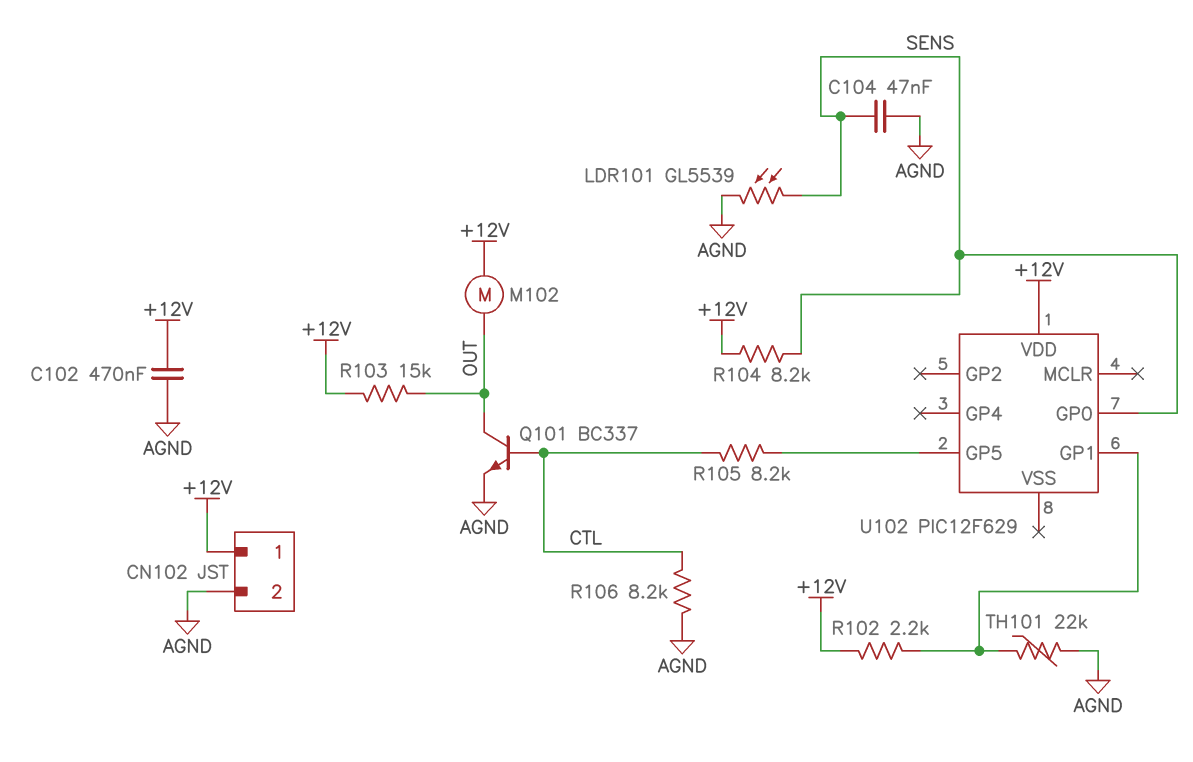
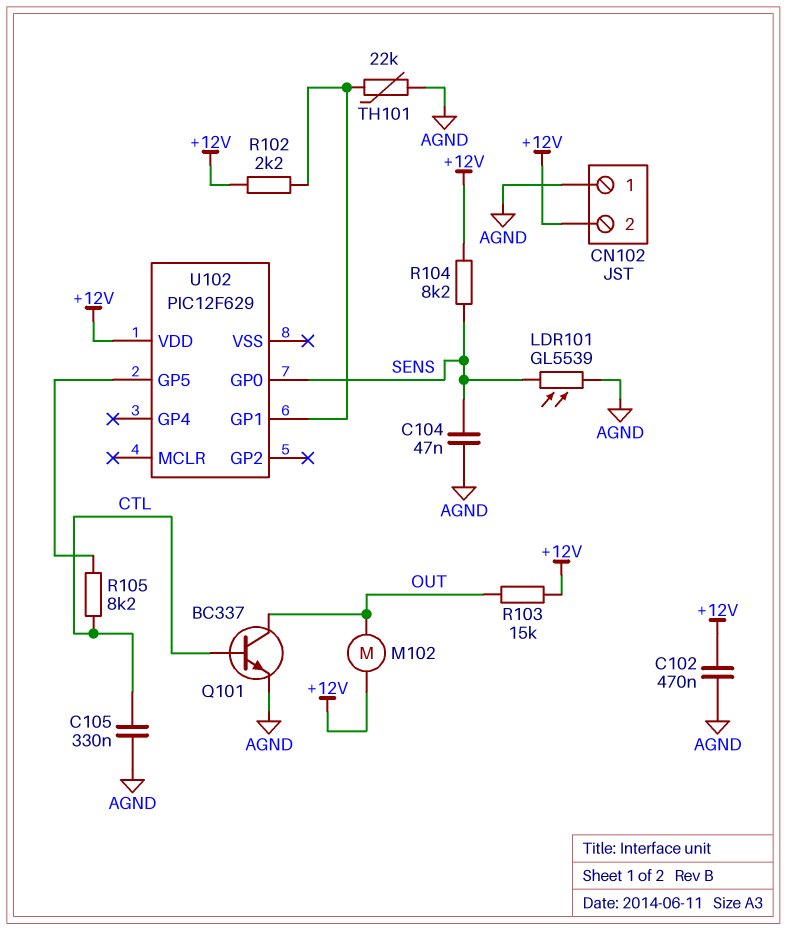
C105: none -> 330nF (AGND, CTL)
CN102 pin 1: +12V -> AGND
CN102 pin 2: AGND -> +12V
R106: 8.2k (AGND, CTL) -> none

